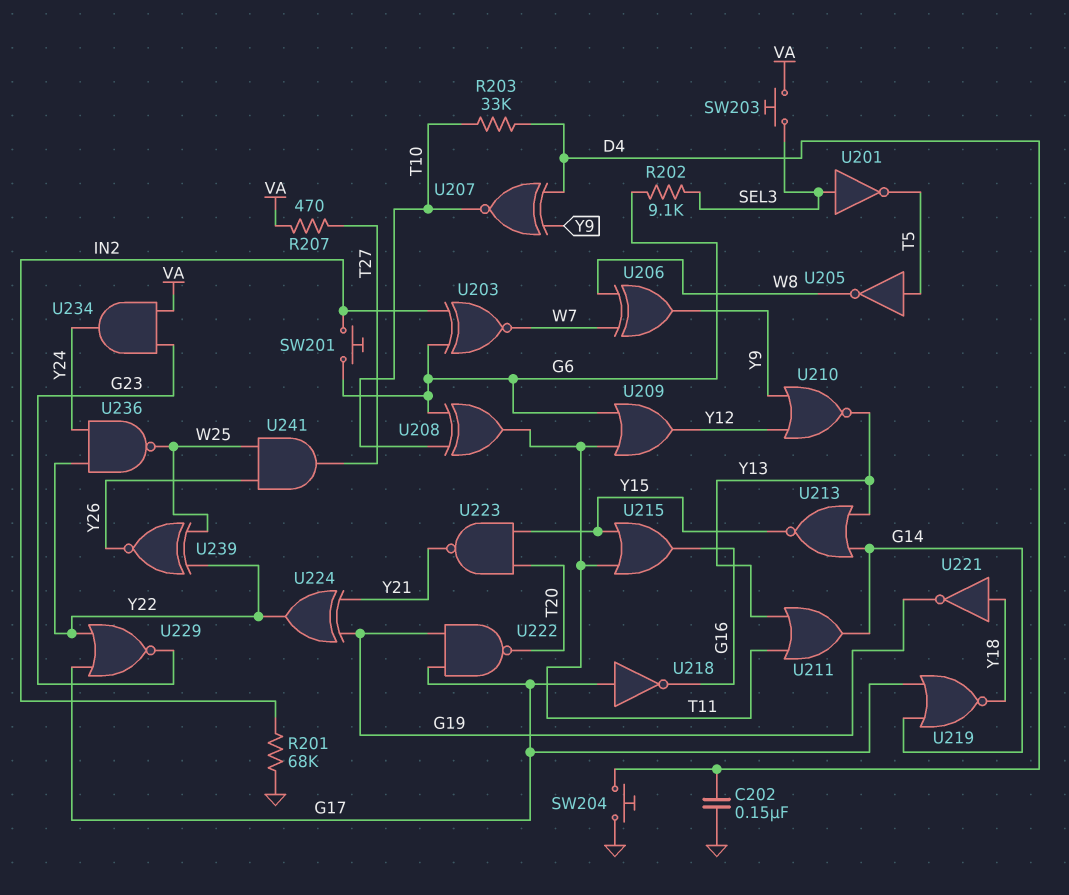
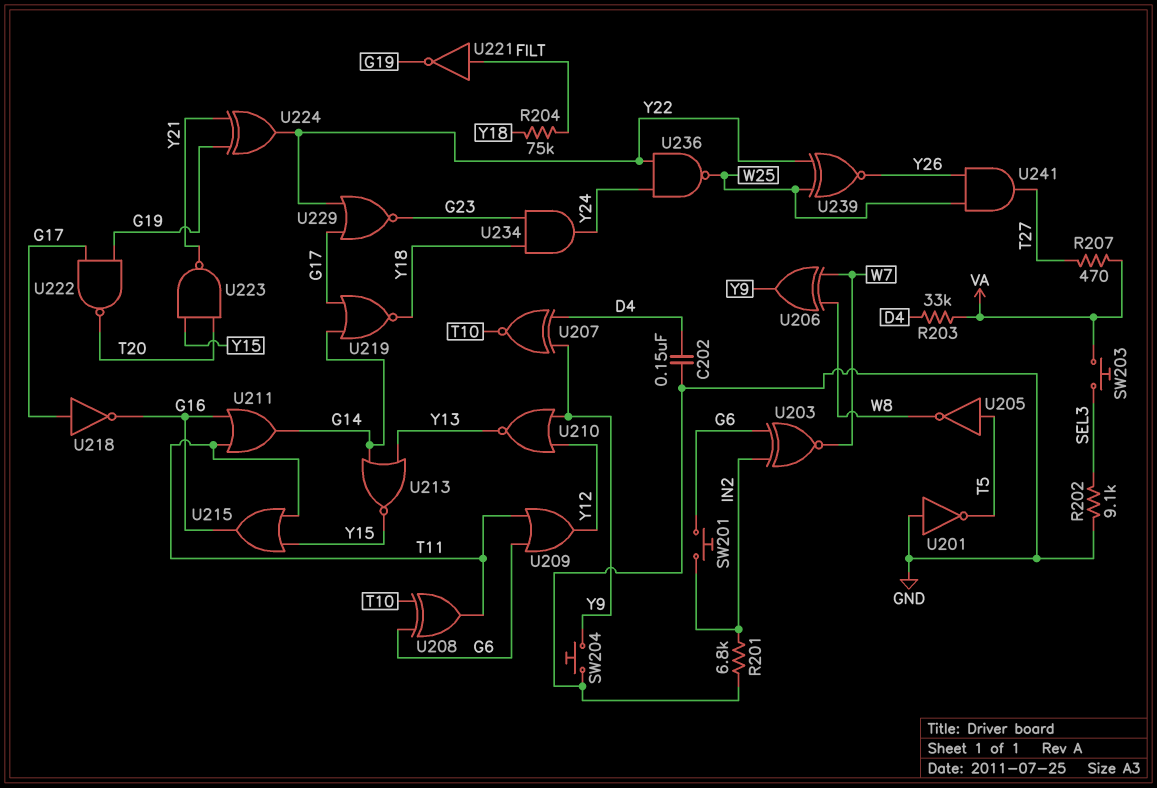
R201: 68k (GND, IN2) -> 6.8k (GND, IN2)
R202: 9.1k (G6, SEL3) -> 9.1k (GND, SEL3)
R203: 33k (D4, T10) -> 33k (D4, VA)
R204: none -> 75k (FILT, Y18)
SW204: button (D4, GND) -> button (GND, Y9)
U201: NOT (in SEL3, out T5) -> NOT (in GND, out T5)
U211: OR (in T11, in Y13, out G14) -> OR (in G16, in T11, out G14)
U221: NOT (in Y18, out G19) -> NOT (in FILT, out G19)
U234: AND (in G23, in VA, out Y24) -> AND (in G23, in Y18, out Y24)

